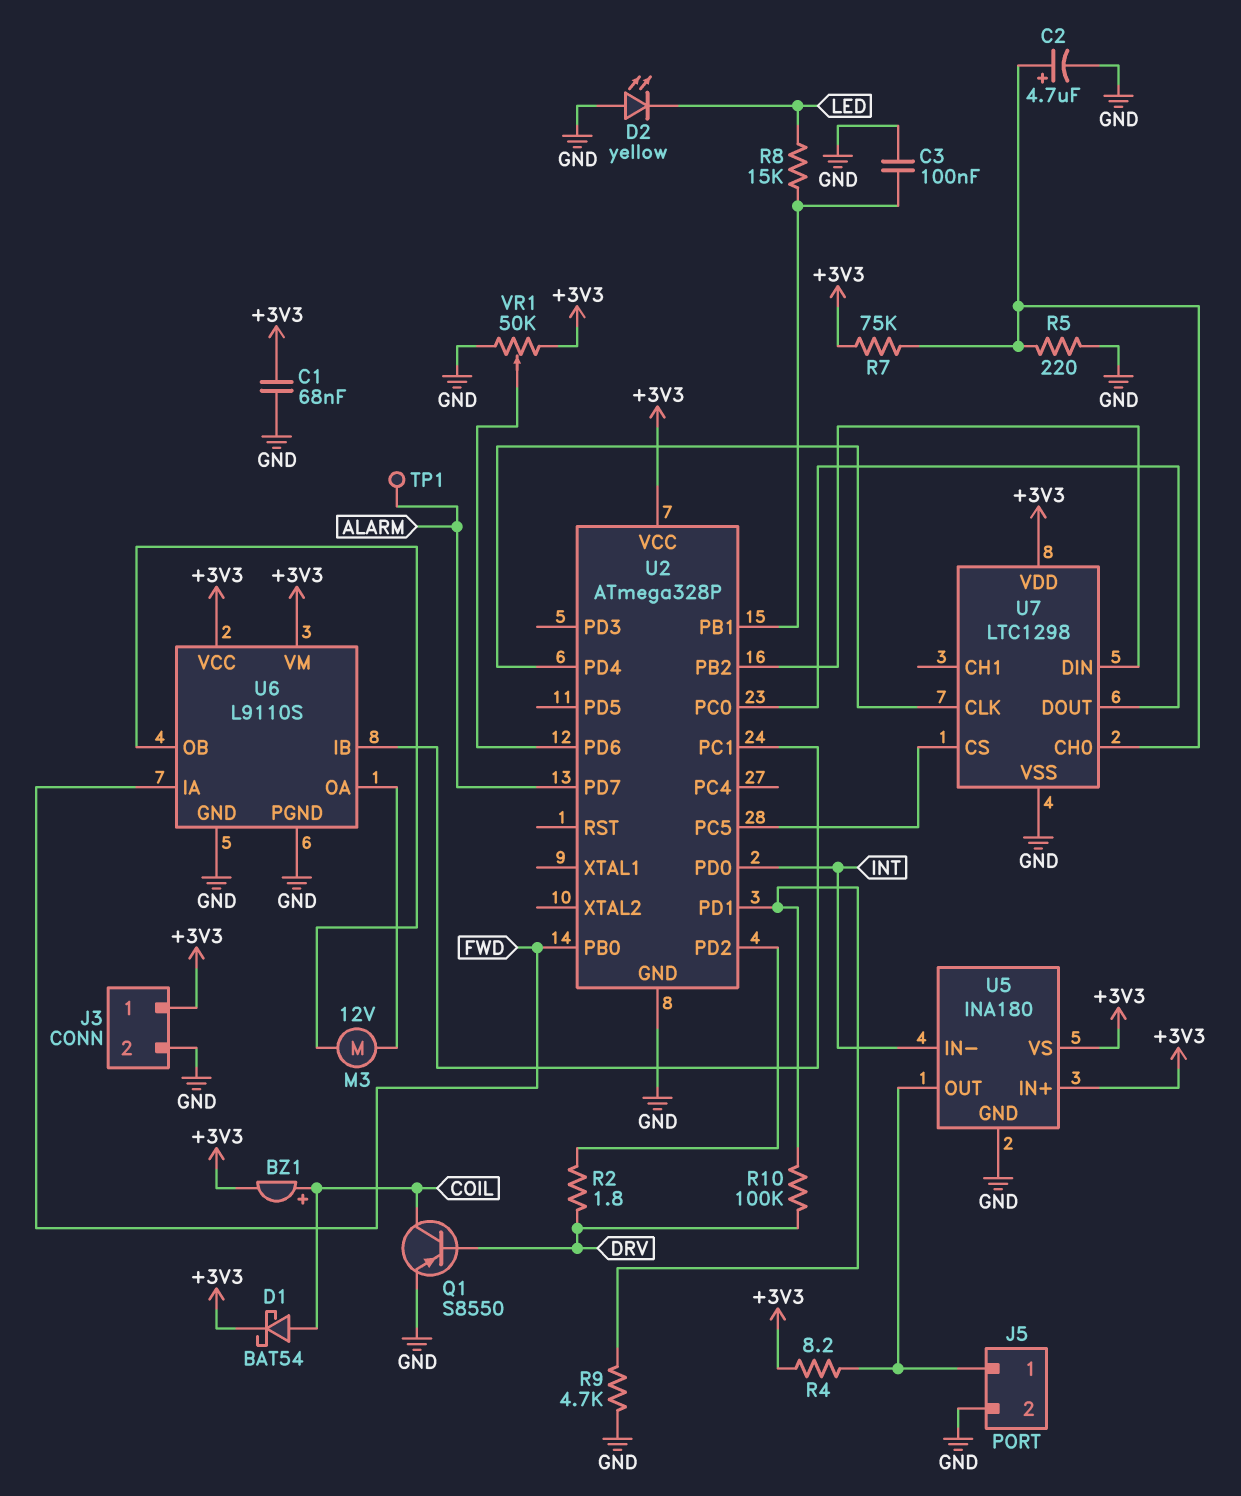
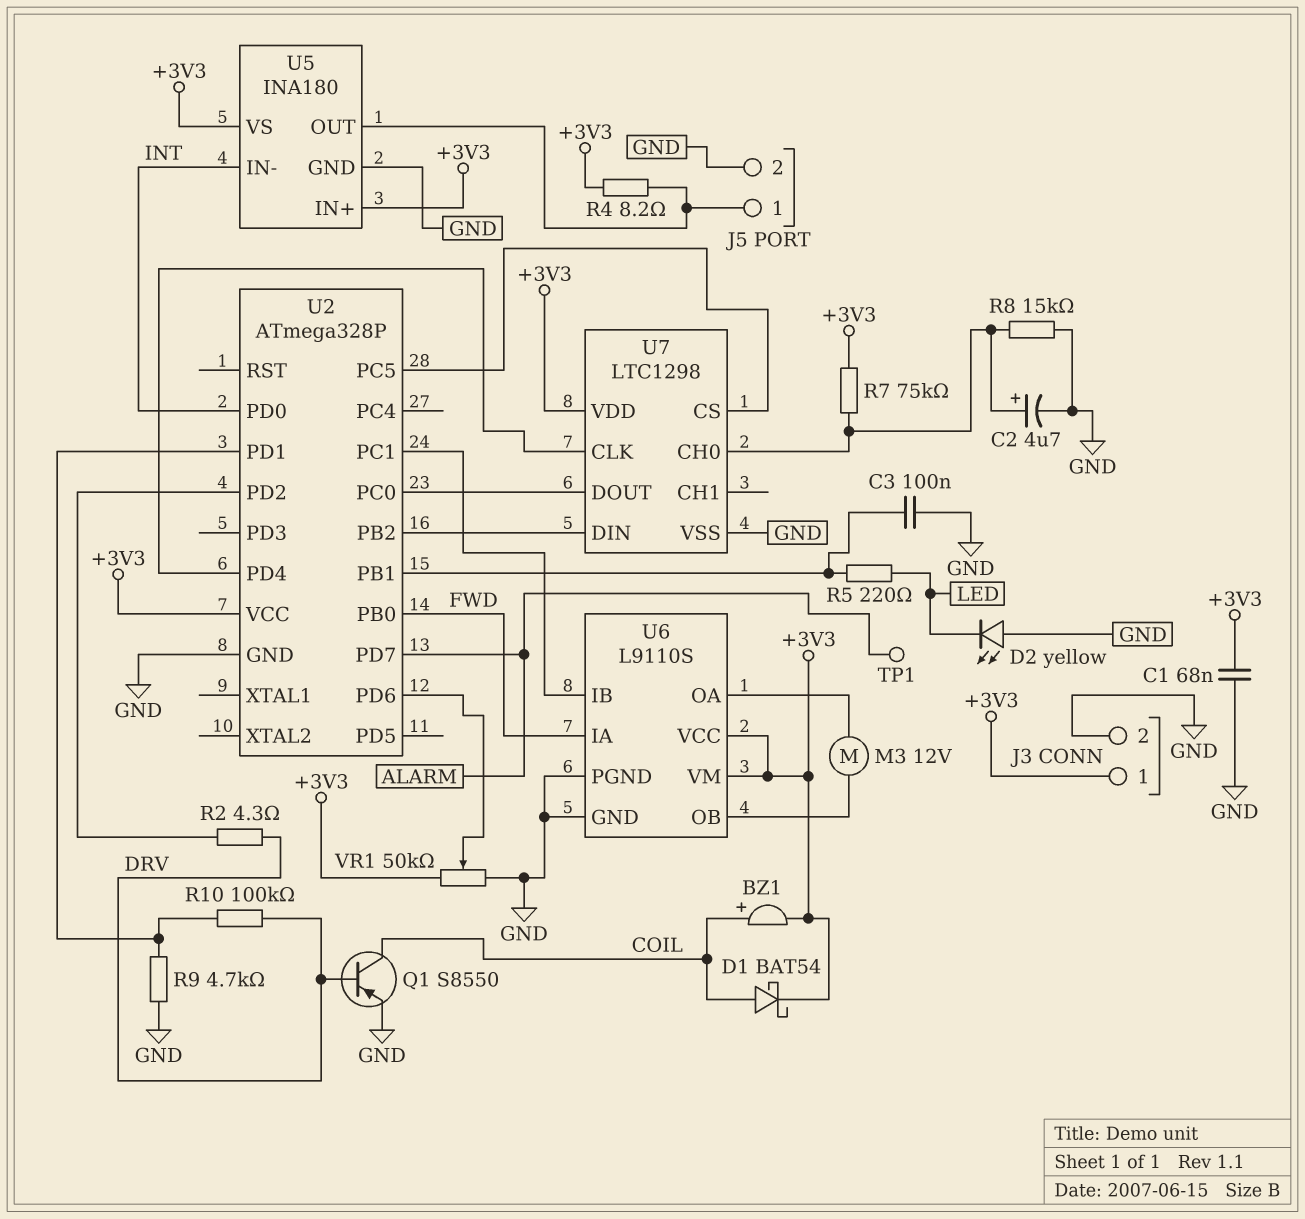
R2: 1.8 (DRV, U2/PD2) -> 4.3 (DRV, U2/PD2)
R5: 220 (GND, U7/CH0) -> 220 (LED, U2/PB1)
R8: 15k (LED, U2/PB1) -> 15k (GND, U7/CH0)

